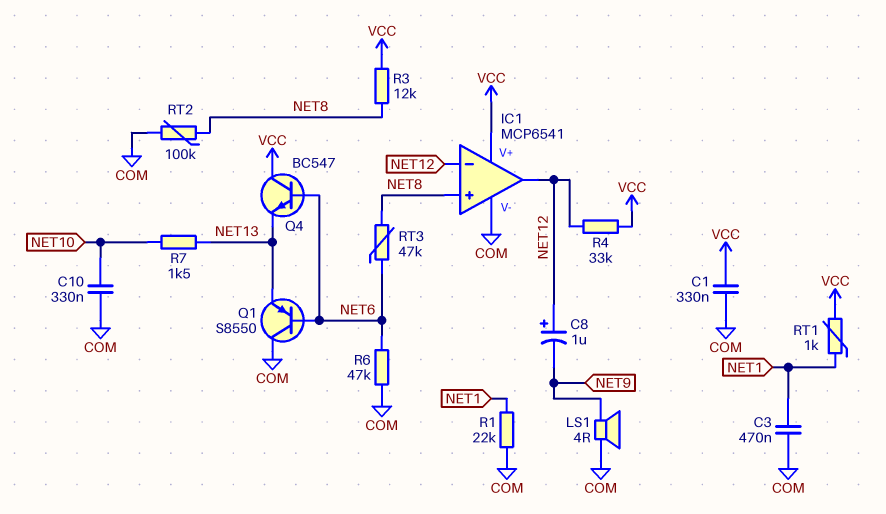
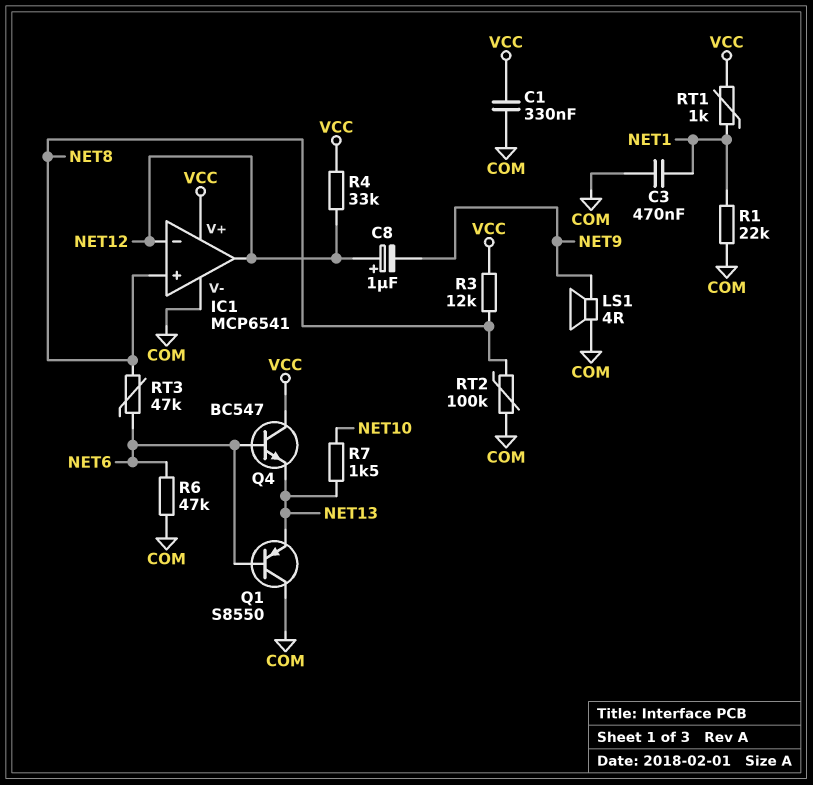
C10: 330nF (COM, NET10) -> none

